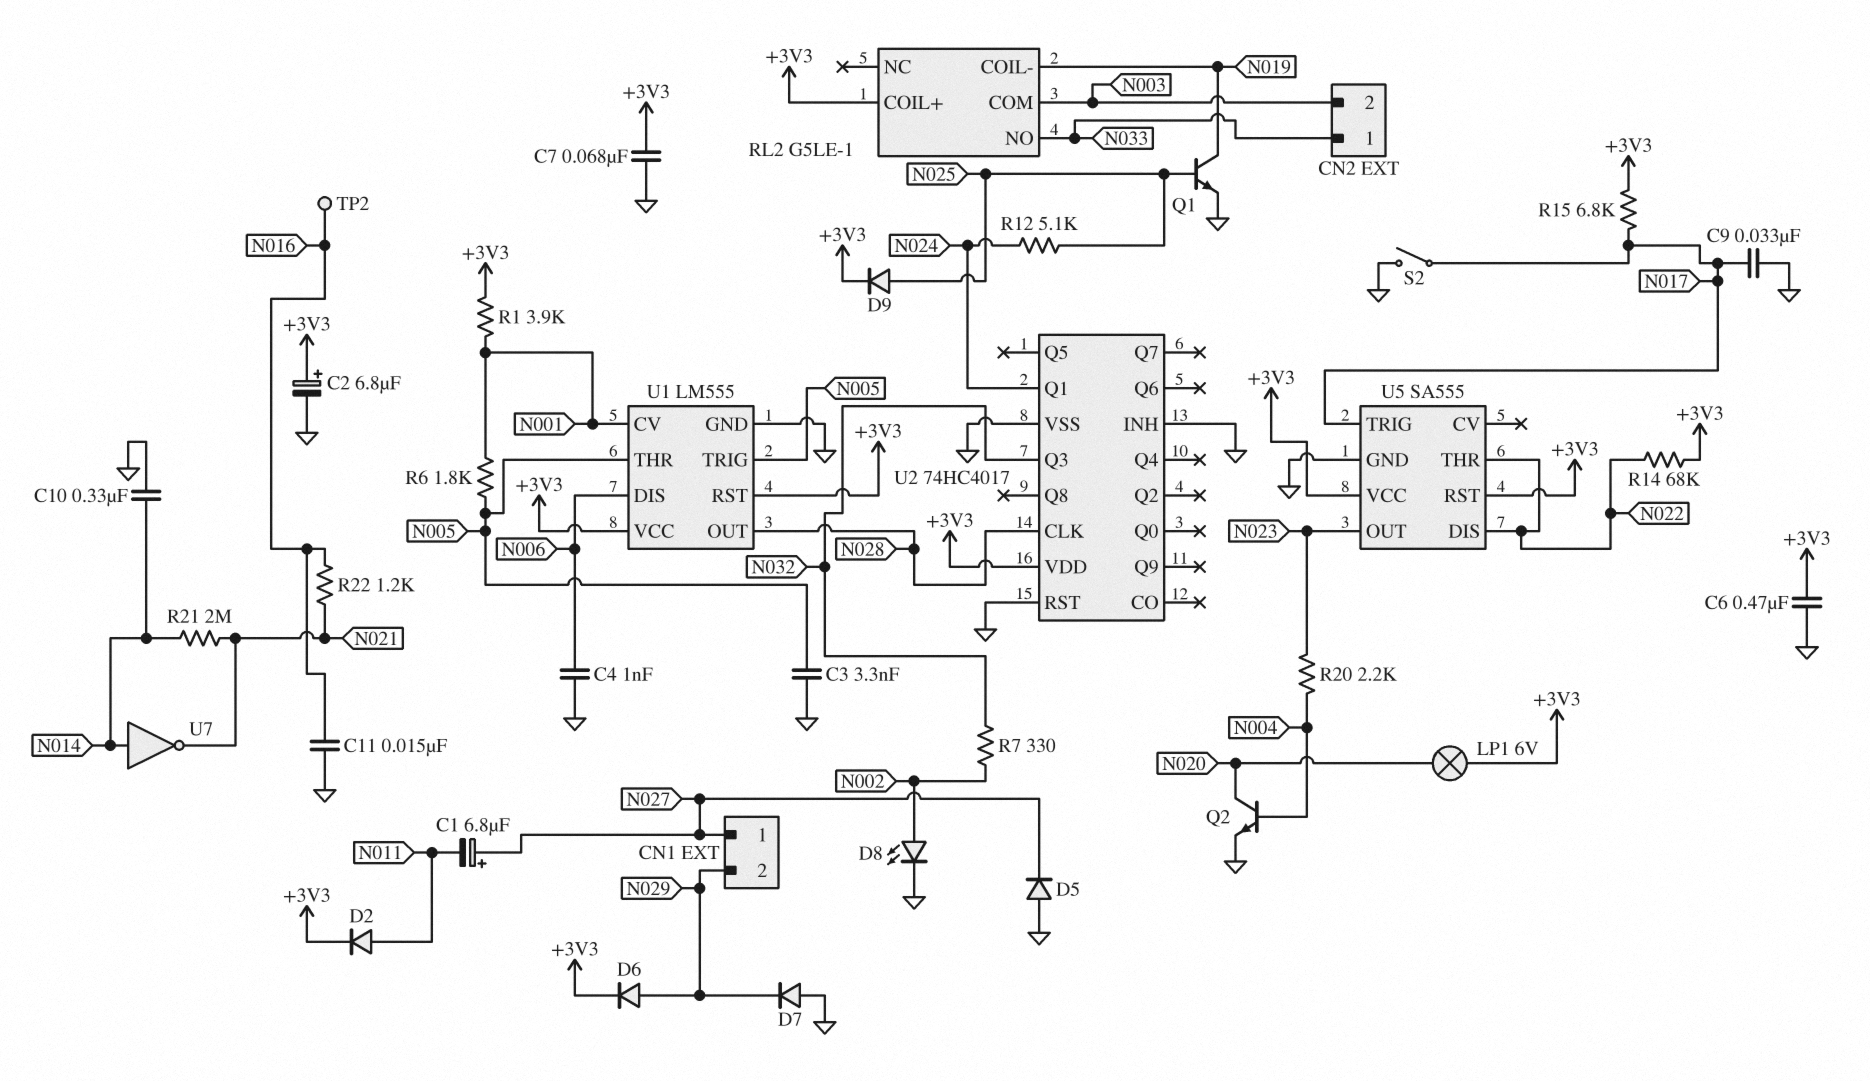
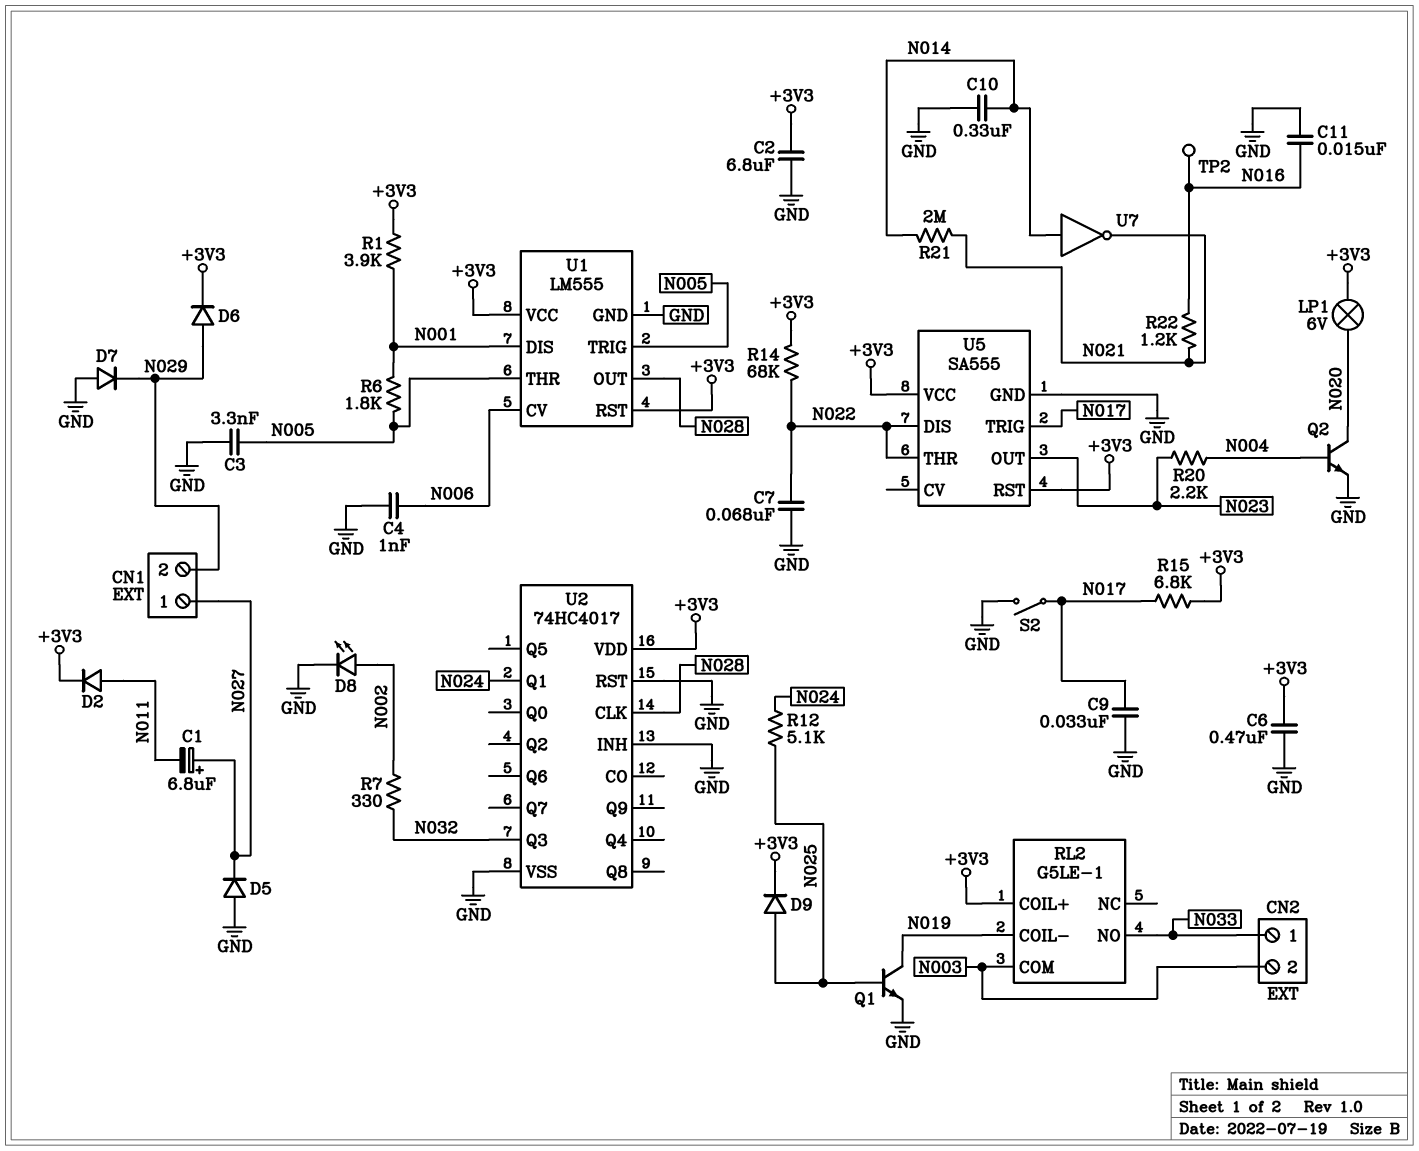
C2: 6.8uF (plus +3V3, minus GND) -> 6.8uF (+3V3, GND)
C7: 68nF (+3V3, GND) -> 68nF (GND, N022)
U1 pin CV: N001 -> N006
U1 pin DIS: N006 -> N001

